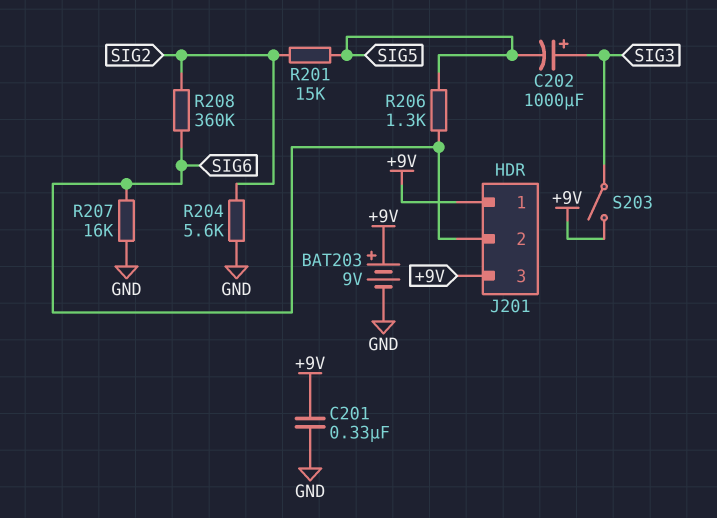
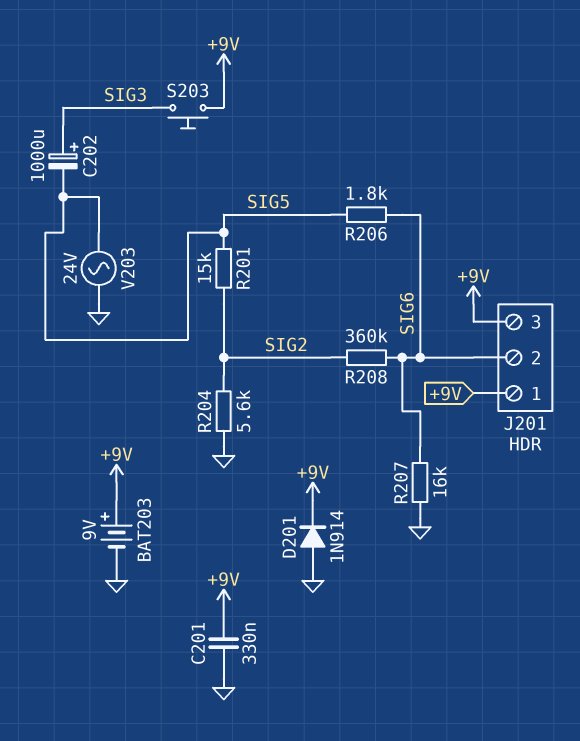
D201: none -> diode 1N914 (A GND, K +9V)
R206: 1.3k (SIG5, SIG6) -> 1.8k (SIG5, SIG6)
S203: switch (+9V, SIG3) -> button (+9V, SIG3)
V203: none -> AC 24V (GND, SIG5)

